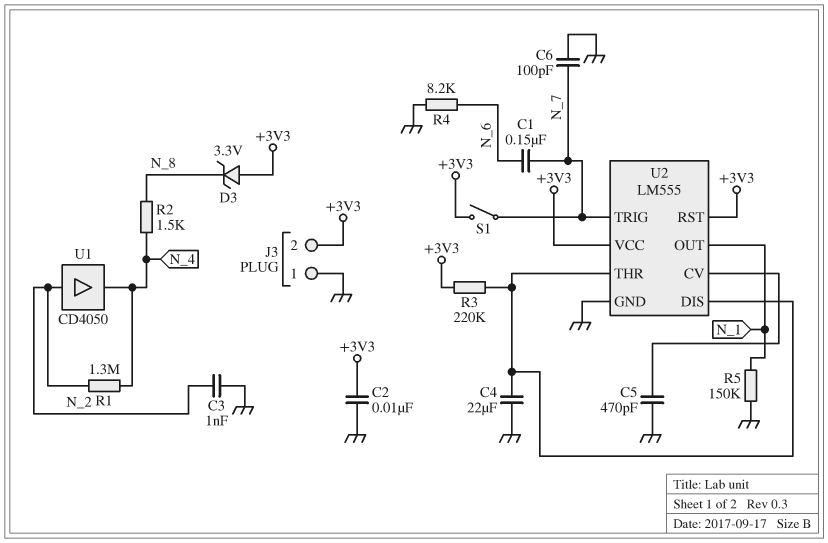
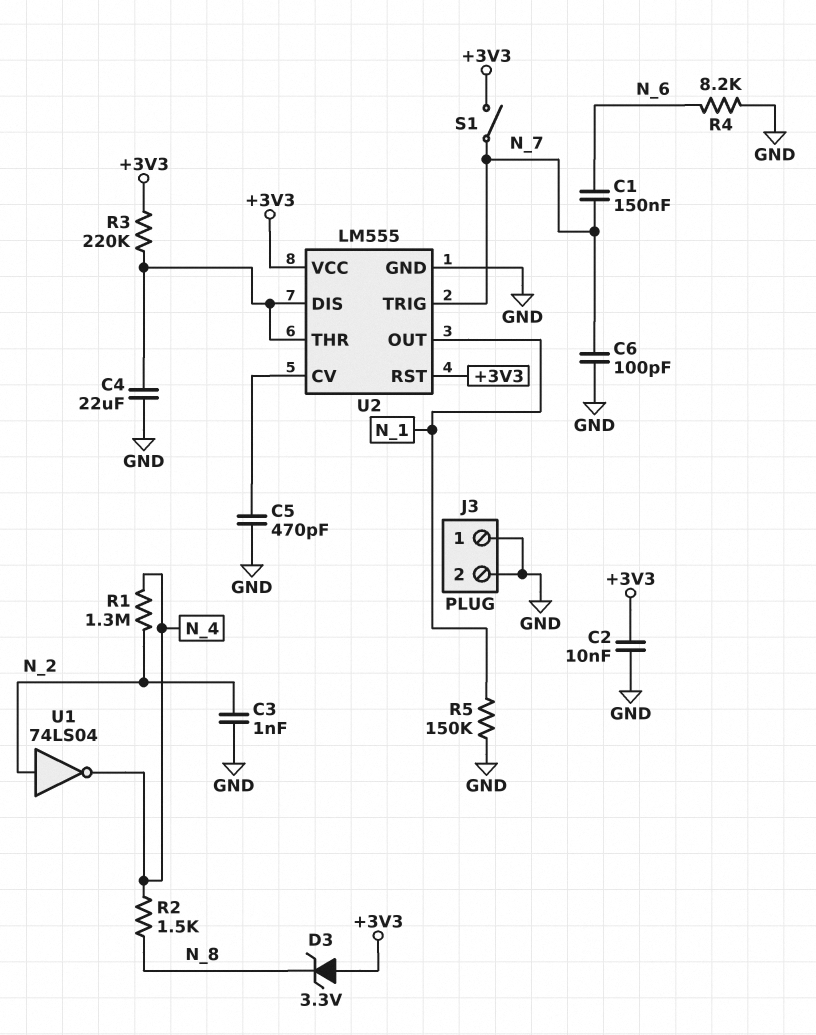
J3 pin 2: +3V3 -> GND
U1: buffer CD4050 (in N_2, out N_4) -> NOT 74LS04 (in N_2, out N_4)

